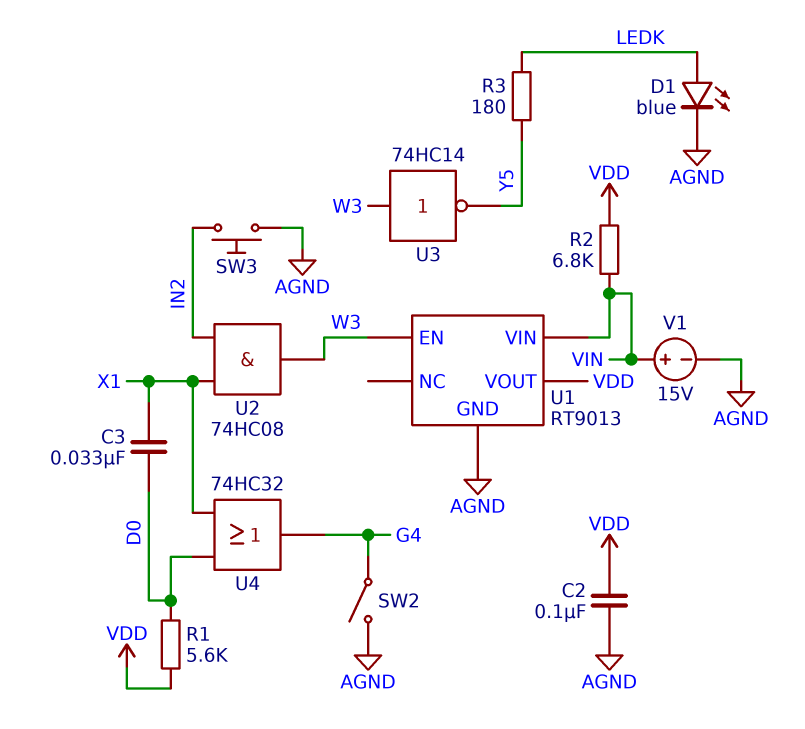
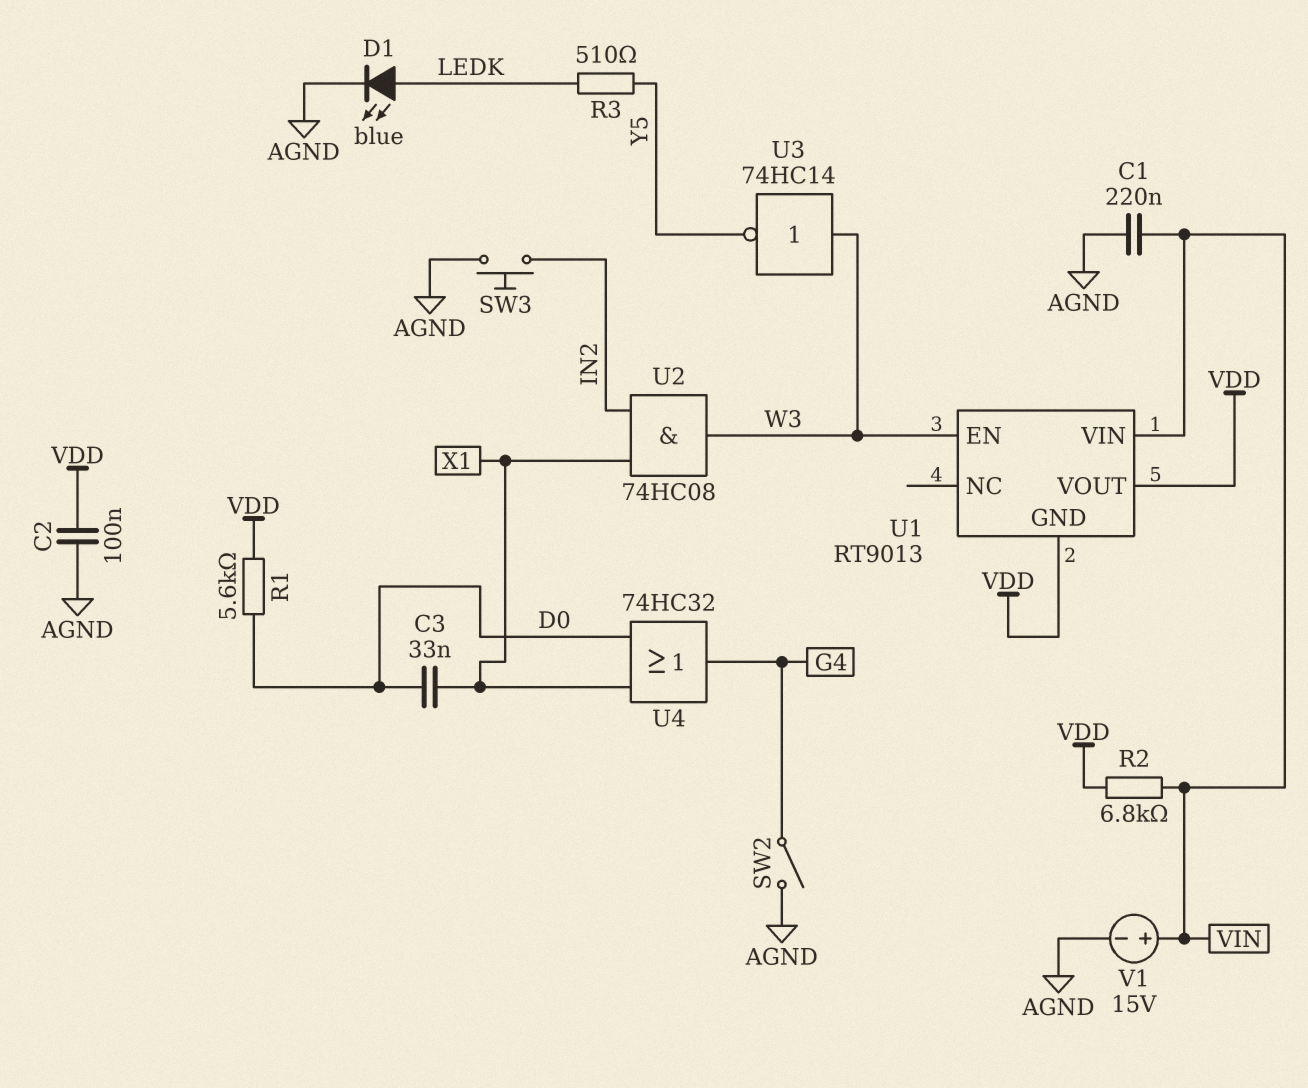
C1: none -> 220nF (AGND, VIN)
R3: 180 (LEDK, Y5) -> 510 (LEDK, Y5)
U1 pin GND: AGND -> VDD

